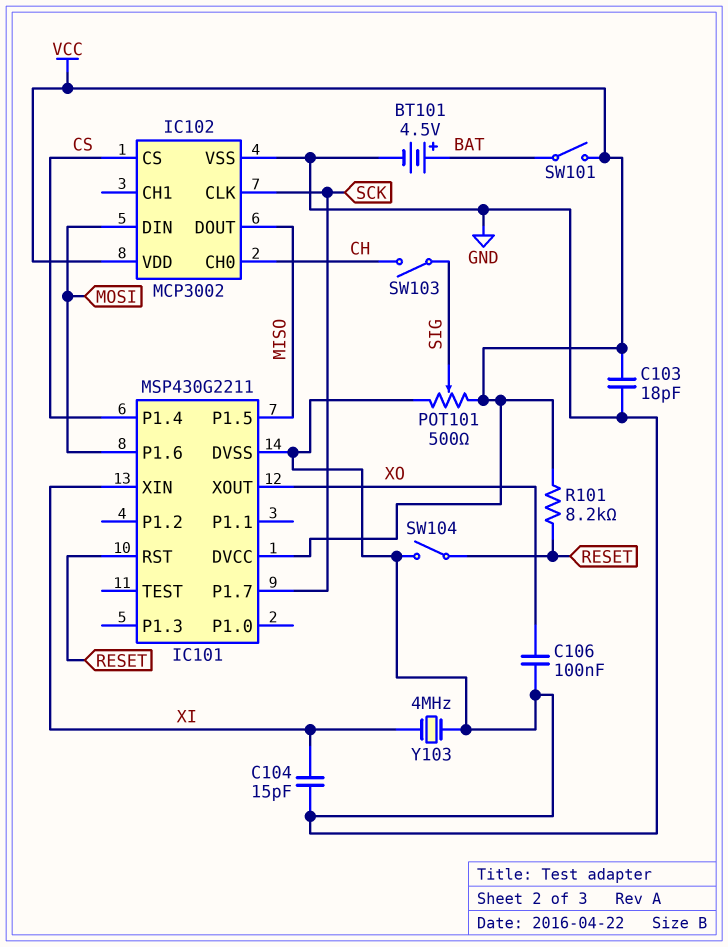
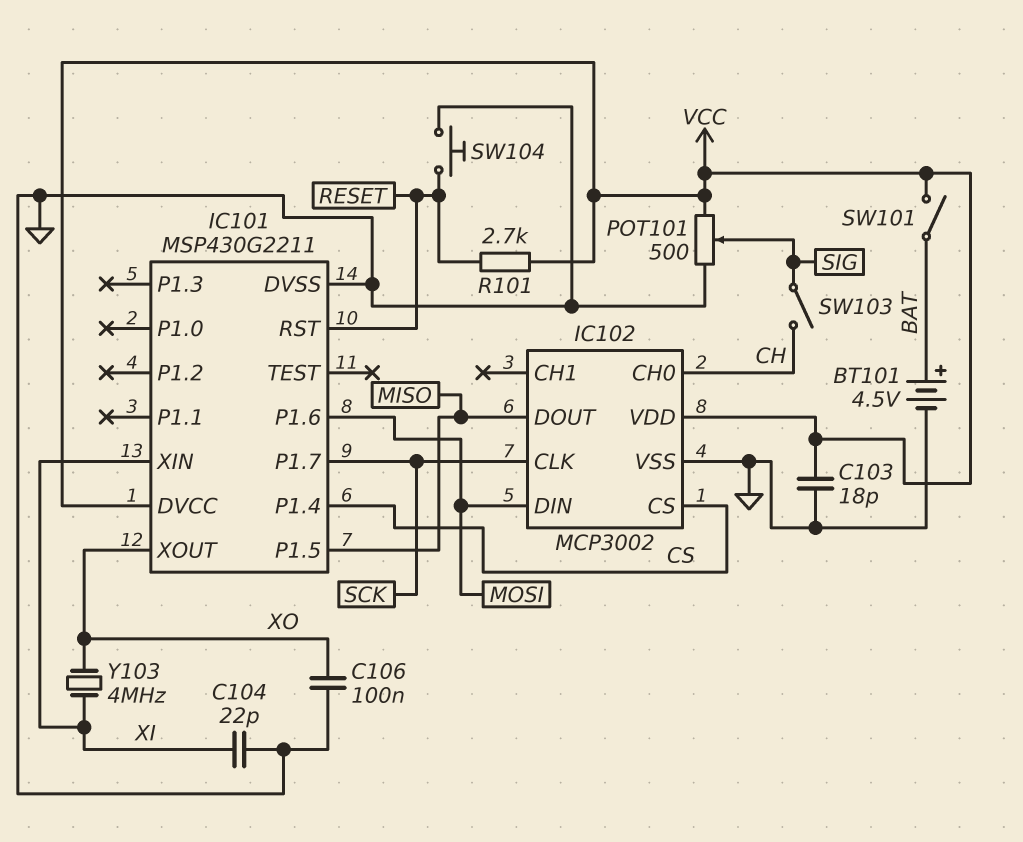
C104: 15pF (GND, XI) -> 22pF (GND, XI)
R101: 8.2k (RESET, VCC) -> 2.7k (RESET, VCC)
SW104: switch (GND, RESET) -> button (GND, RESET)
Y103: 4MHz (GND, XI) -> 4MHz (XI, XO)

